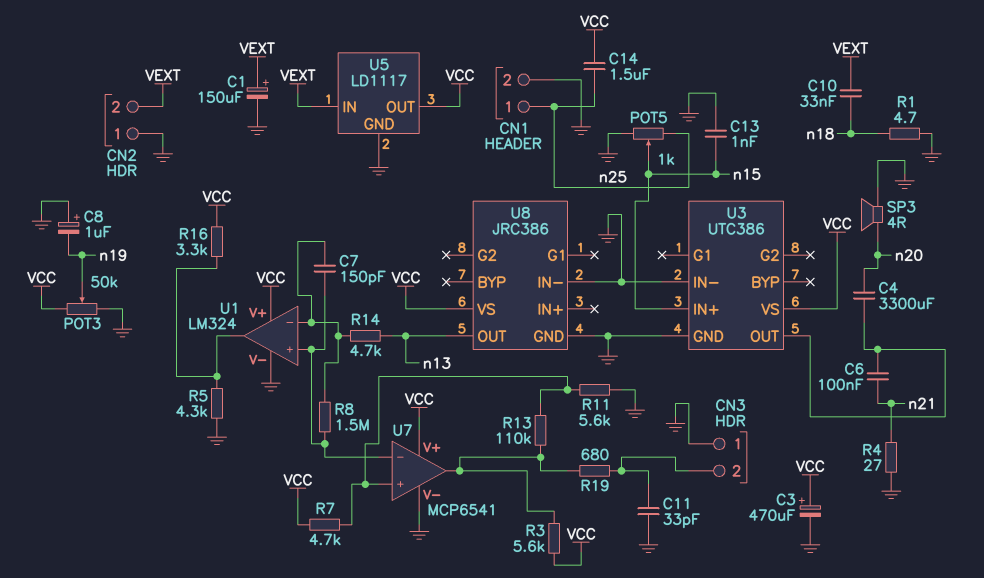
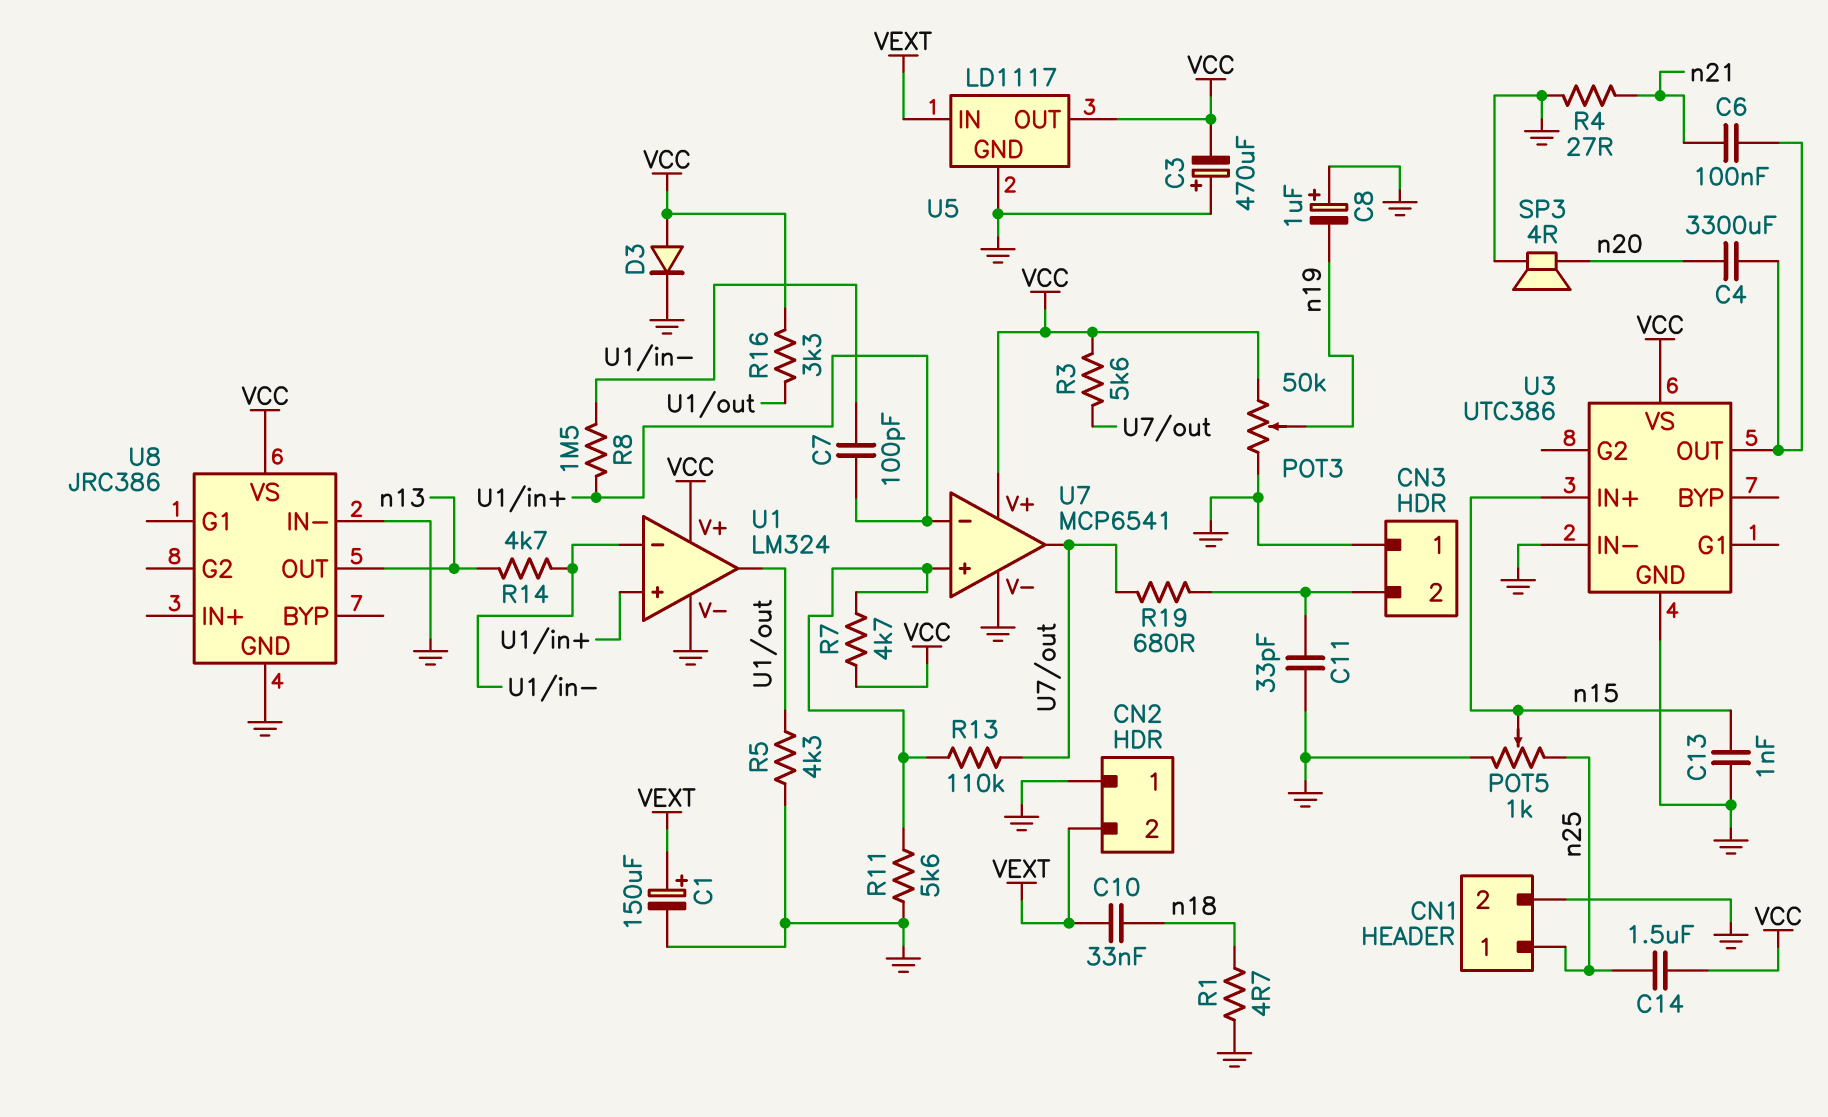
C3: 470uF (plus VCC, minus GND) -> 470uF (plus GND, minus VCC)
C7: 150pF (U1/in+, U1/in-) -> 100pF (U1/in+, U1/in-)
D3: none -> diode (A VCC, K GND)

